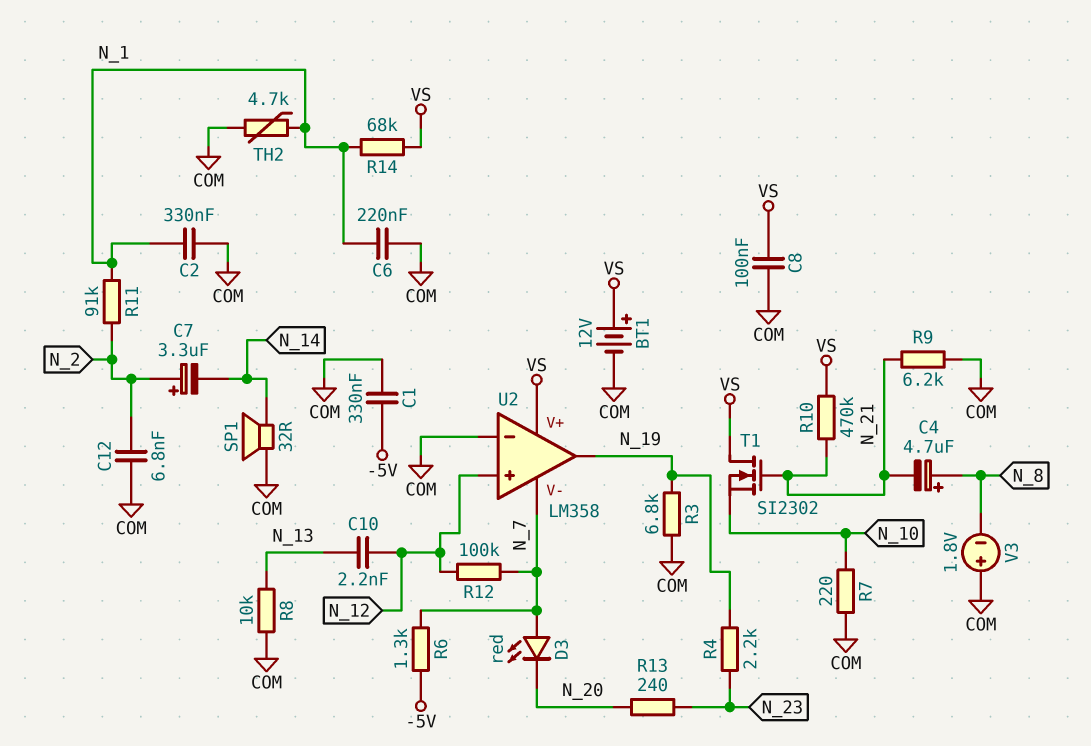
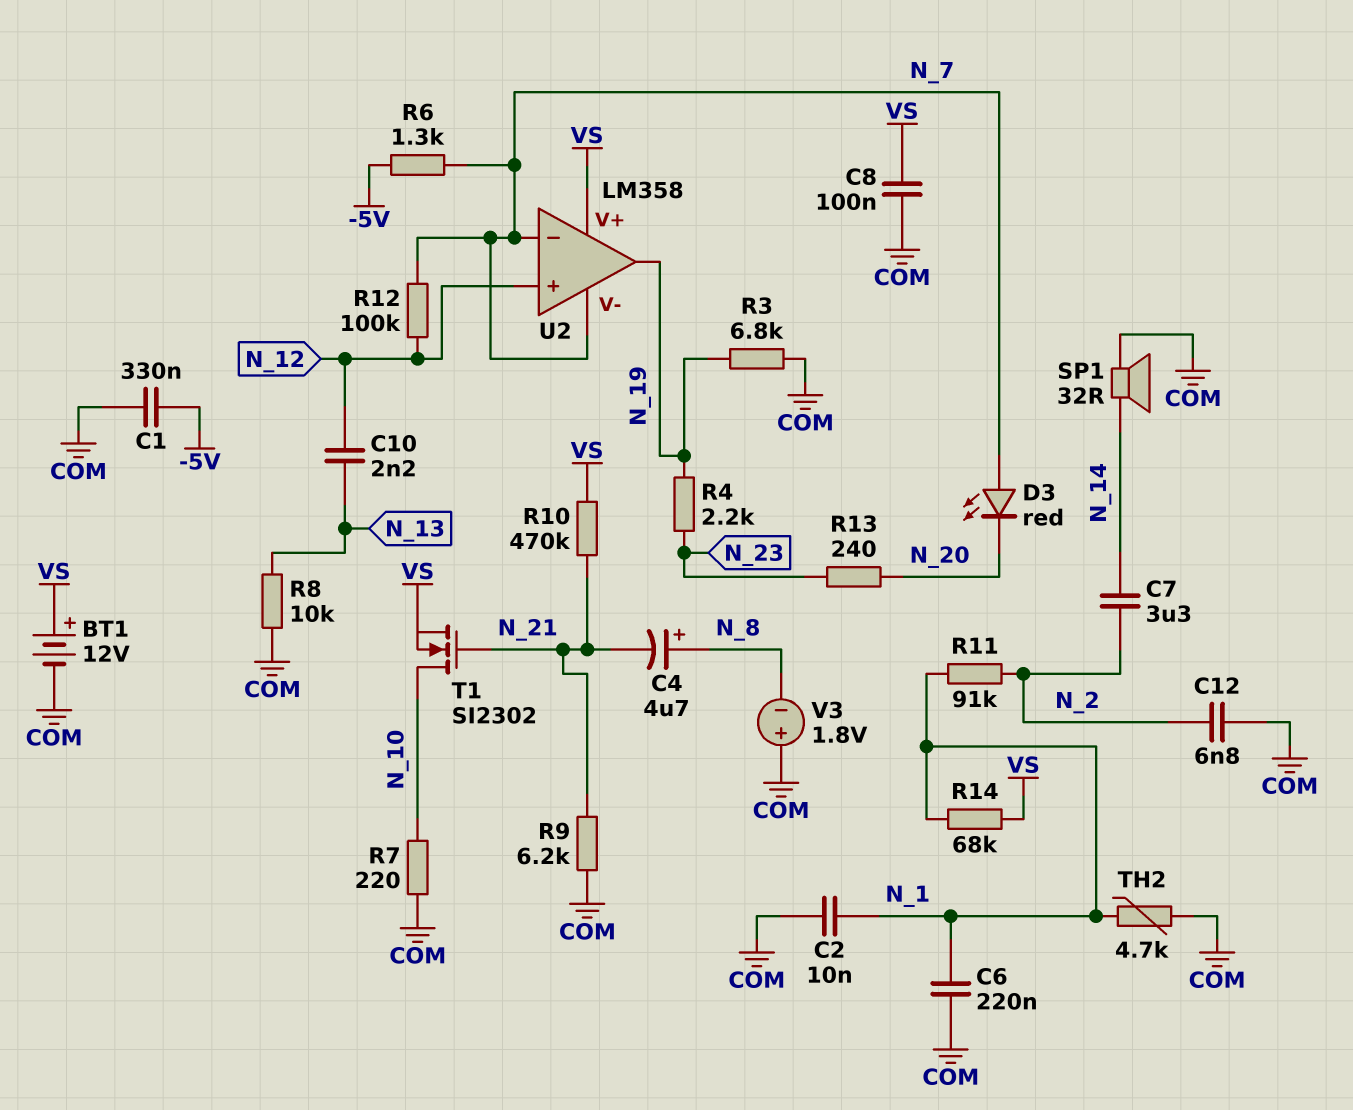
C2: 330nF (COM, N_1) -> 10nF (COM, N_1)
C7: 3.3uF (plus N_2, minus N_14) -> 3.3uF (N_2, N_14)
T1: NMOS SI2302 (G N_21, D VS, S N_10) -> NMOS SI2302 (G N_21, D N_10, S VS)
U2 pin in-: COM -> N_7

